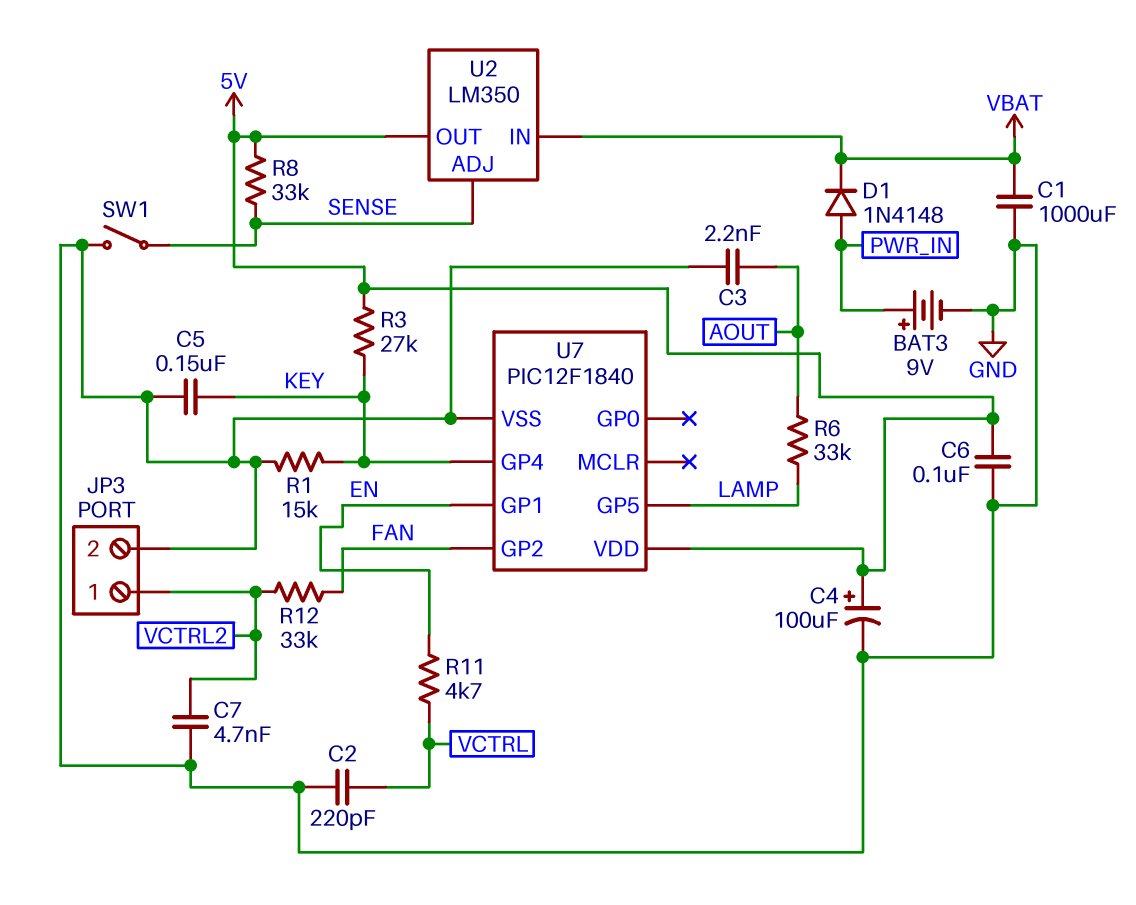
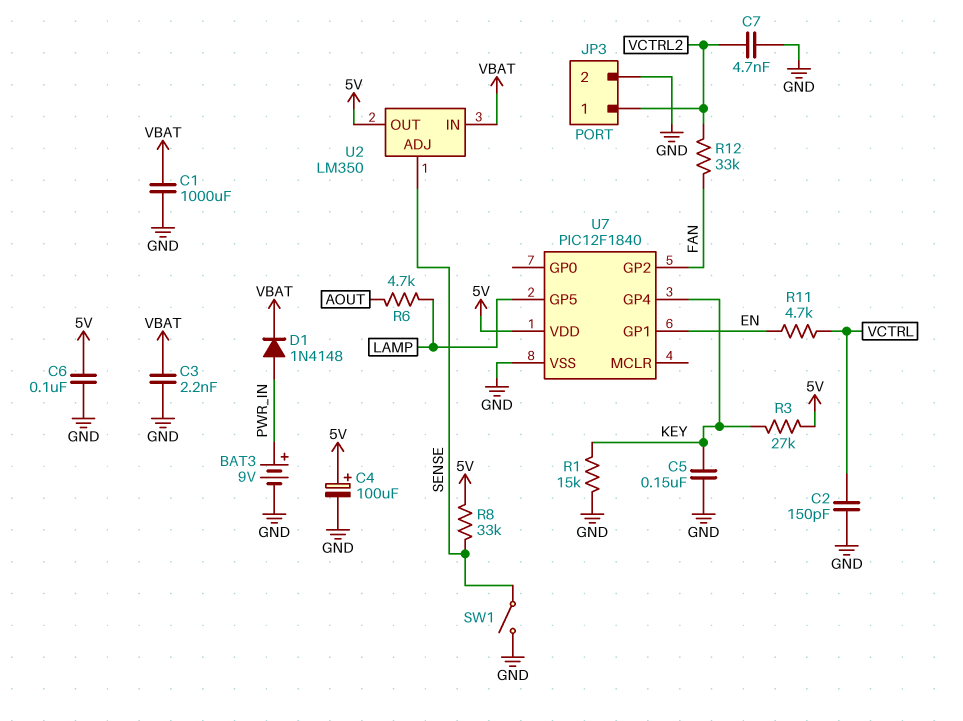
C2: 220pF (GND, VCTRL) -> 150pF (GND, VCTRL)
C3: 2.2nF (AOUT, GND) -> 2.2nF (GND, VBAT)
R6: 33k (AOUT, LAMP) -> 4.7k (AOUT, LAMP)

